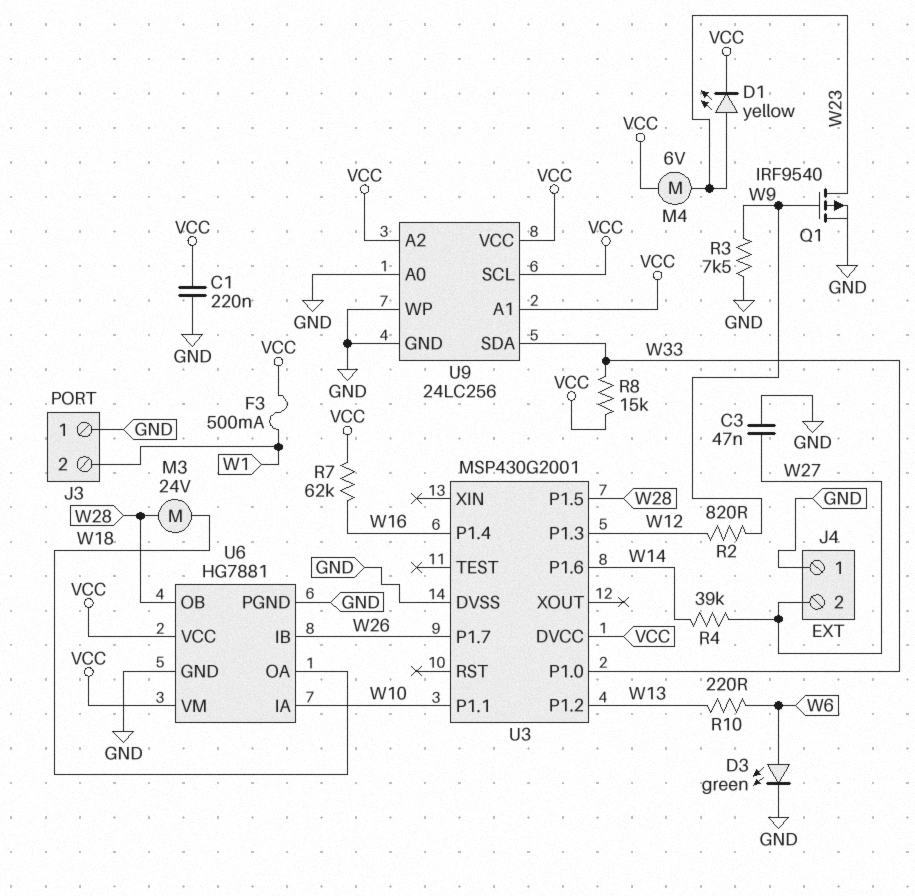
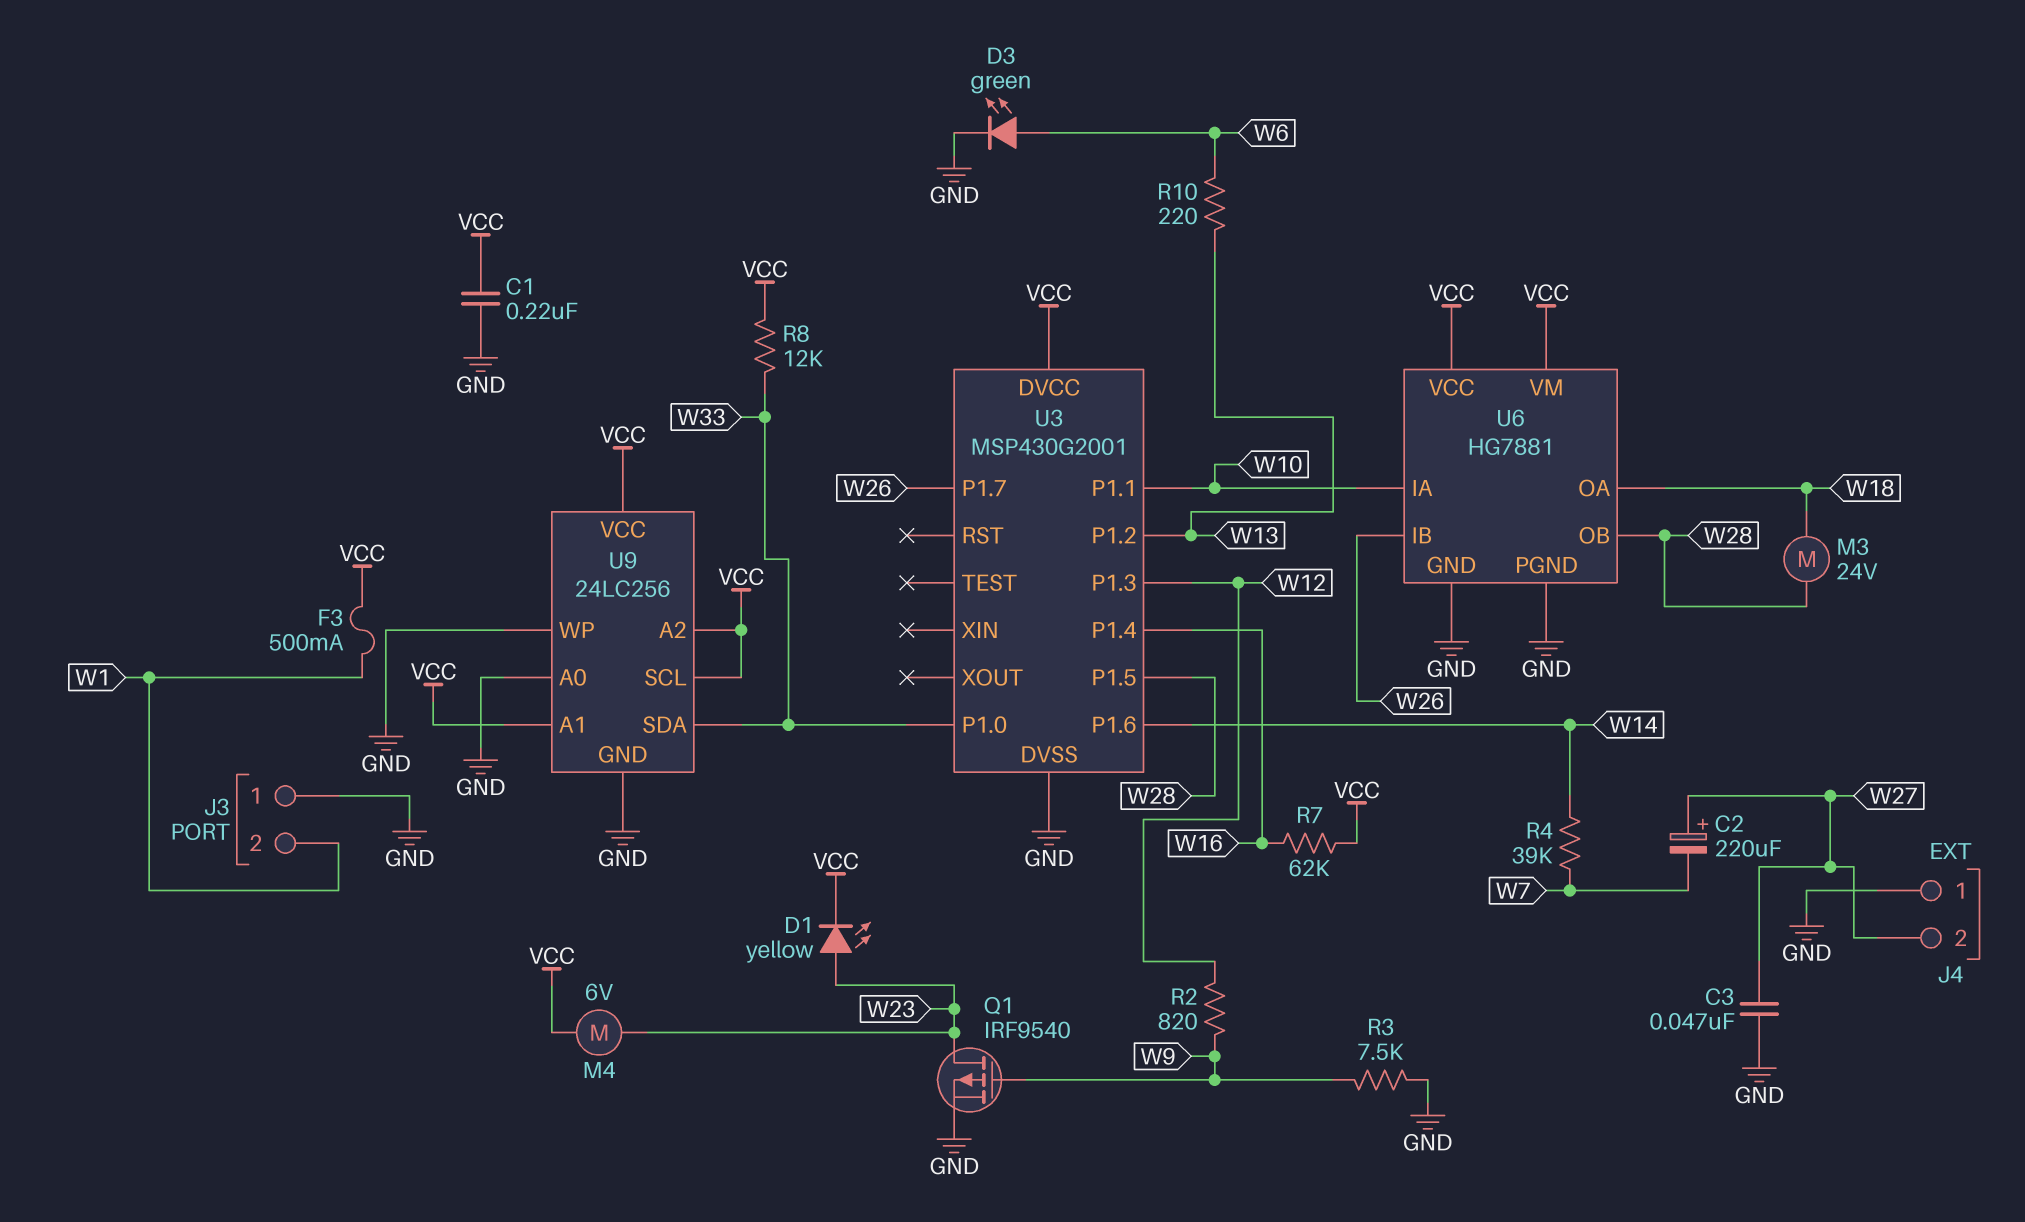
C2: none -> 220uF (plus W27, minus W7)
R4: 39k (W14, W27) -> 39k (W7, W14)
R8: 15k (VCC, W33) -> 12k (VCC, W33)

